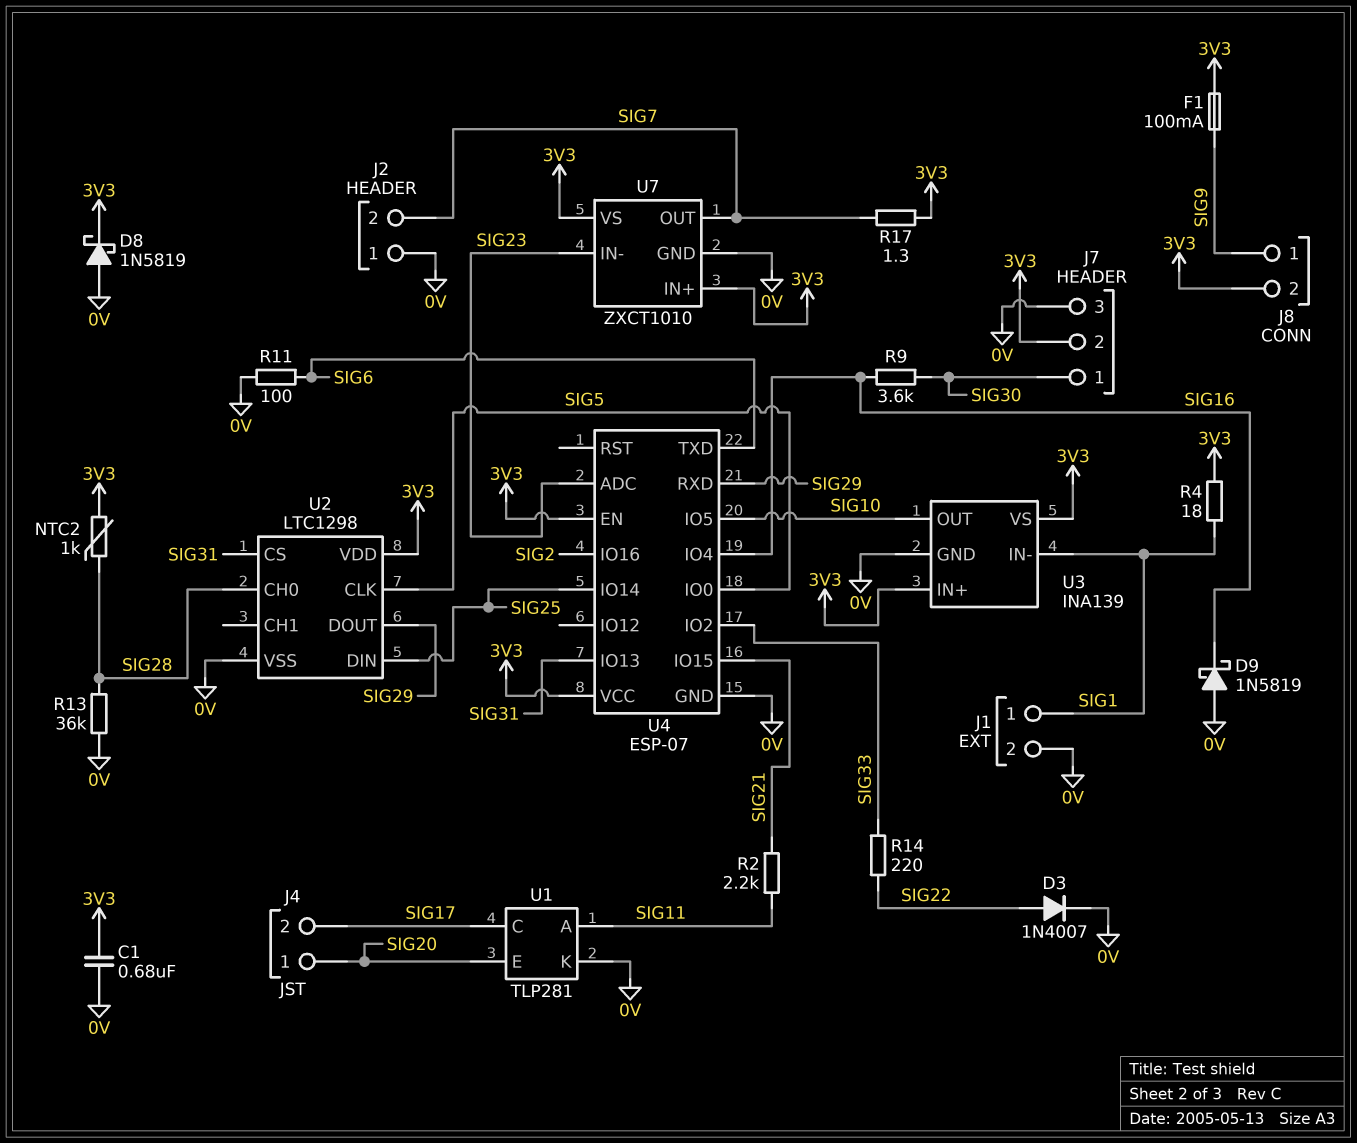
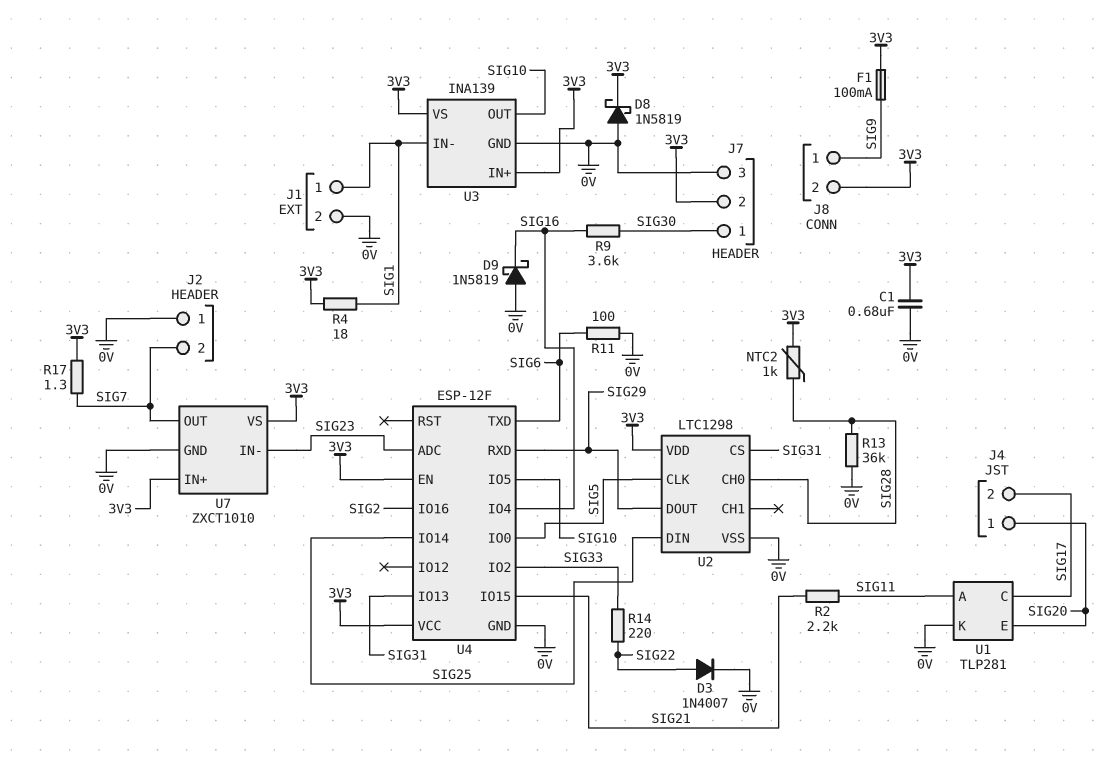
U4: ESP-07 -> ESP-12F

